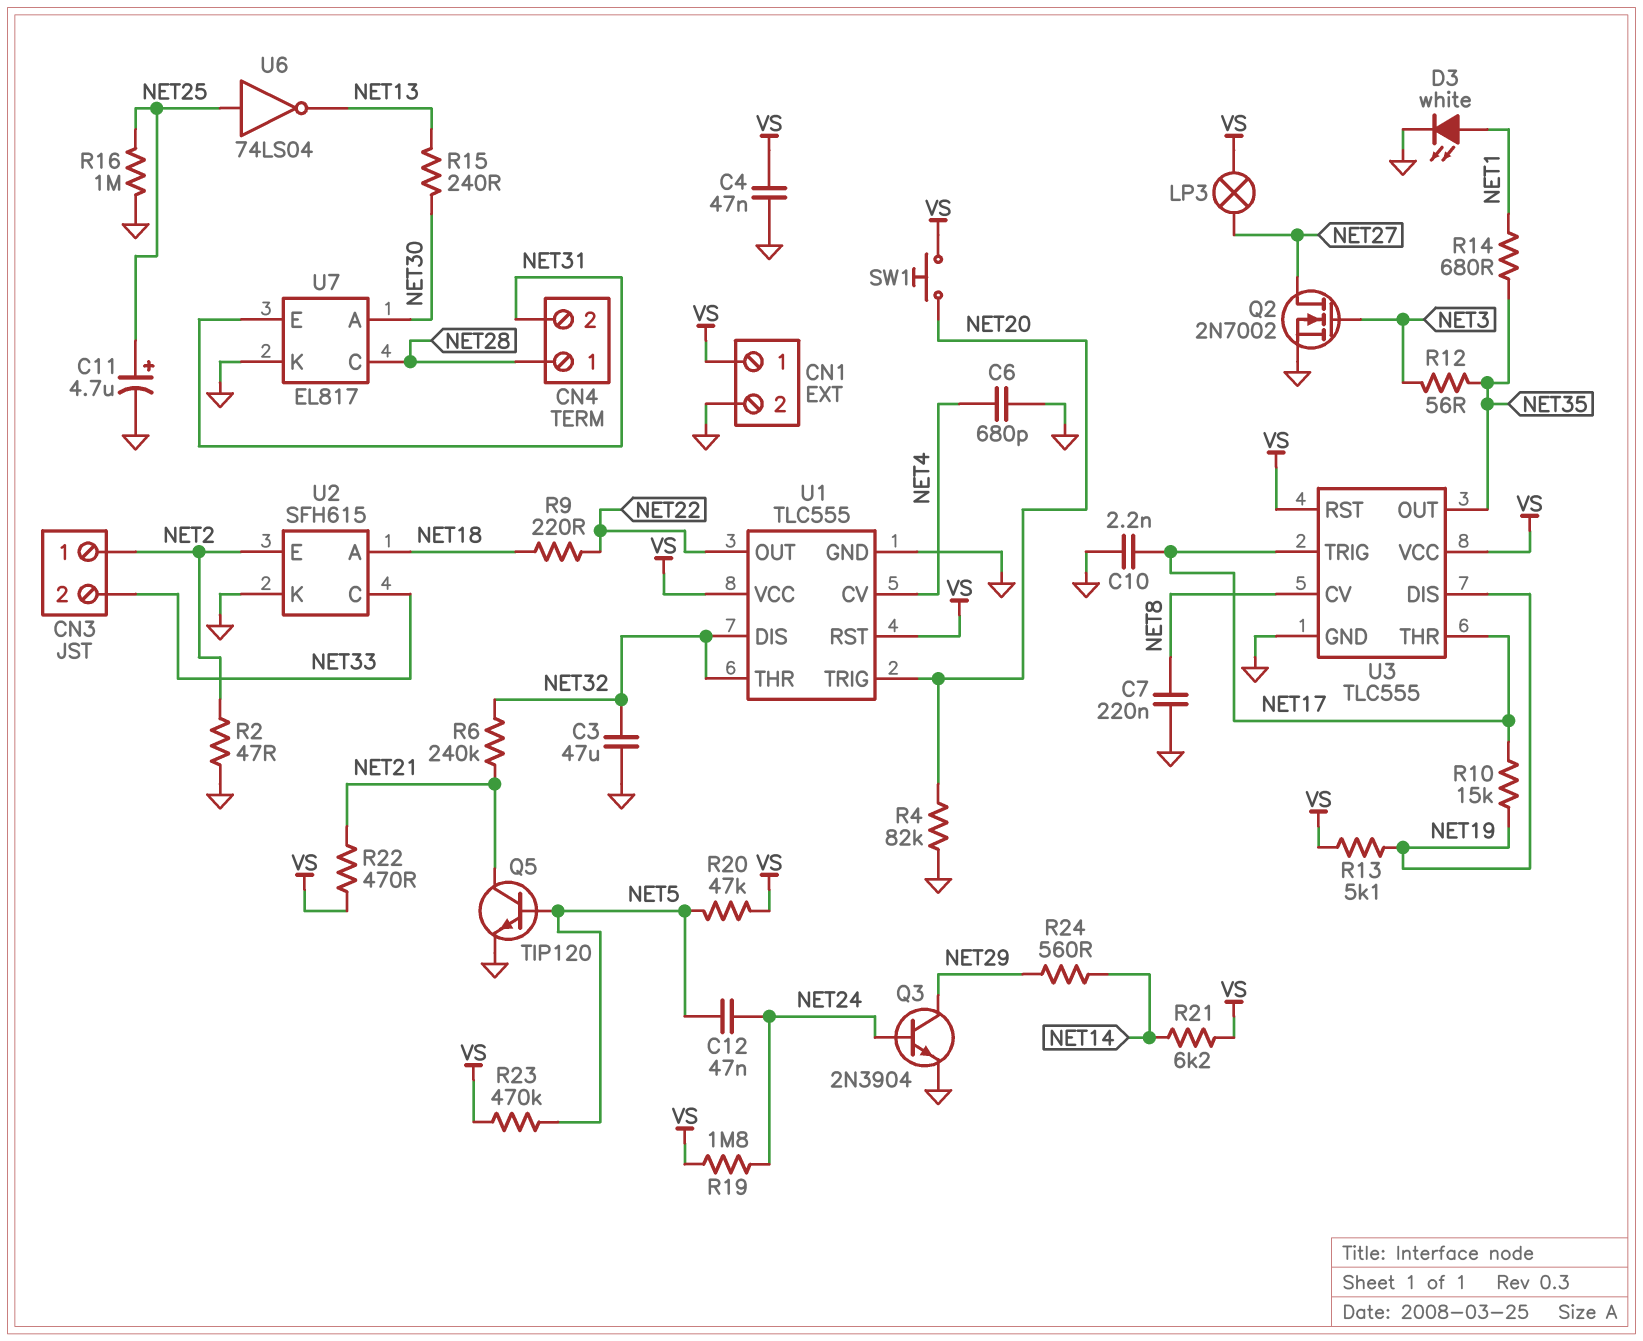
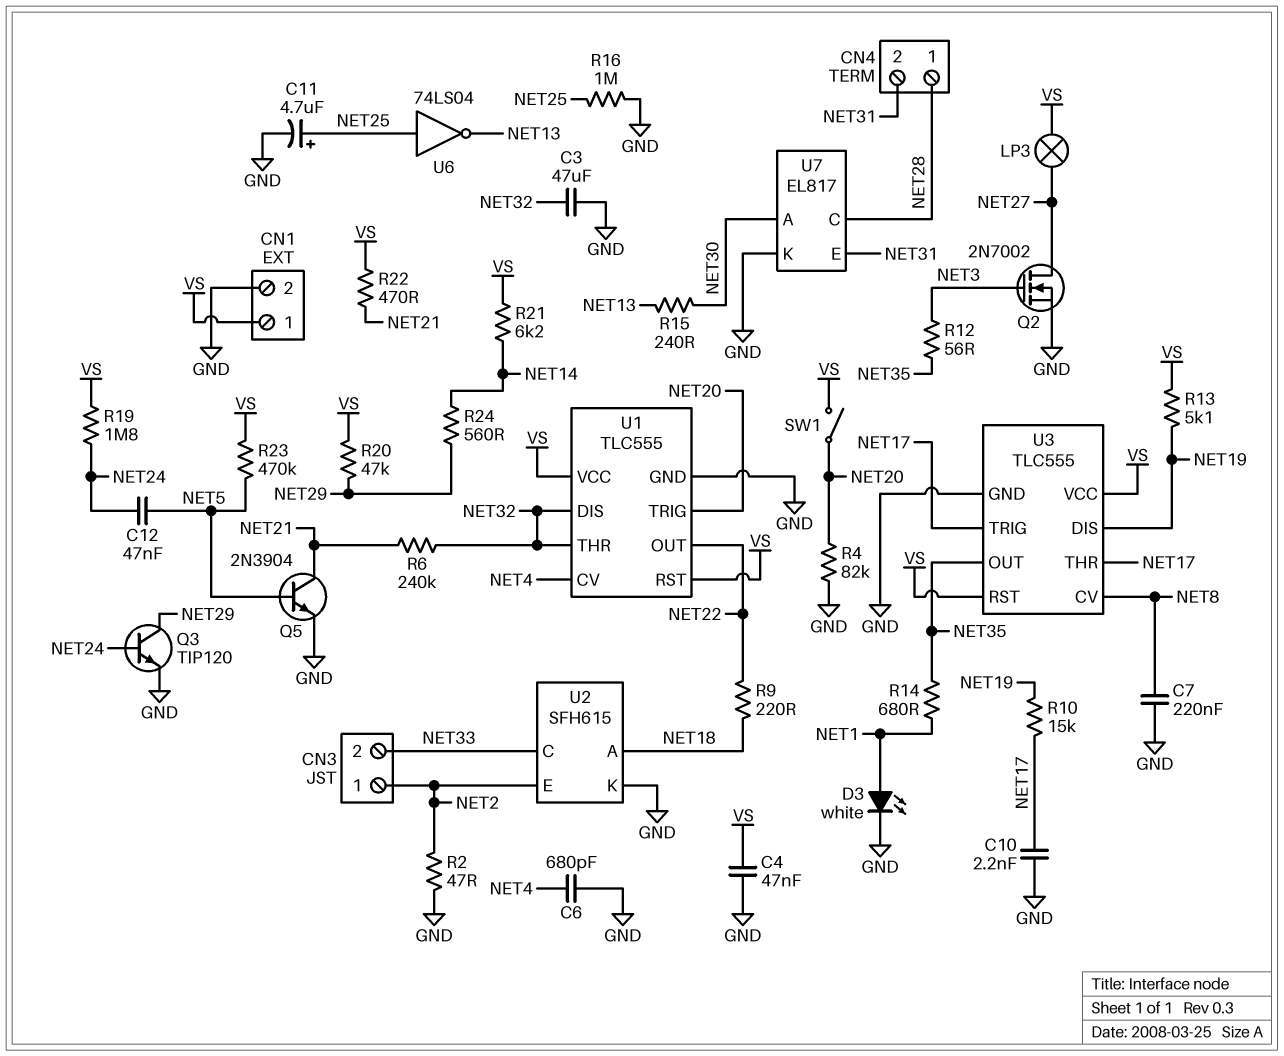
Q3: NPN 2N3904 (B NET24, C NET29, E GND) -> NPN TIP120 (B NET24, C NET29, E GND)
Q5: NPN TIP120 (B NET5, C NET21, E GND) -> NPN 2N3904 (B NET5, C NET21, E GND)
R20: 47k (NET5, VS) -> 47k (NET29, VS)
SW1: button (NET20, VS) -> switch (NET20, VS)

